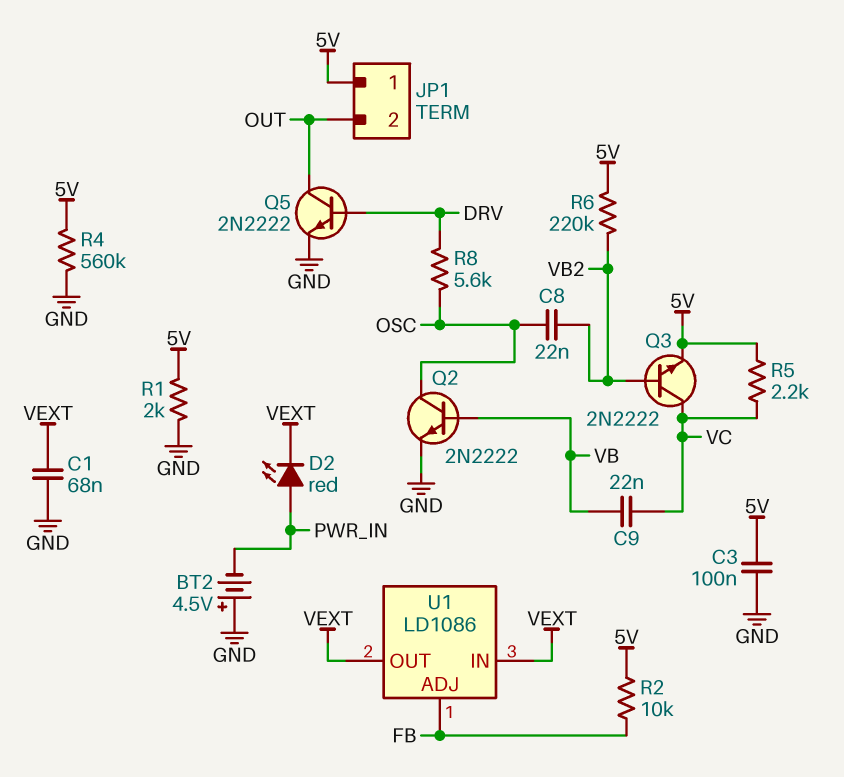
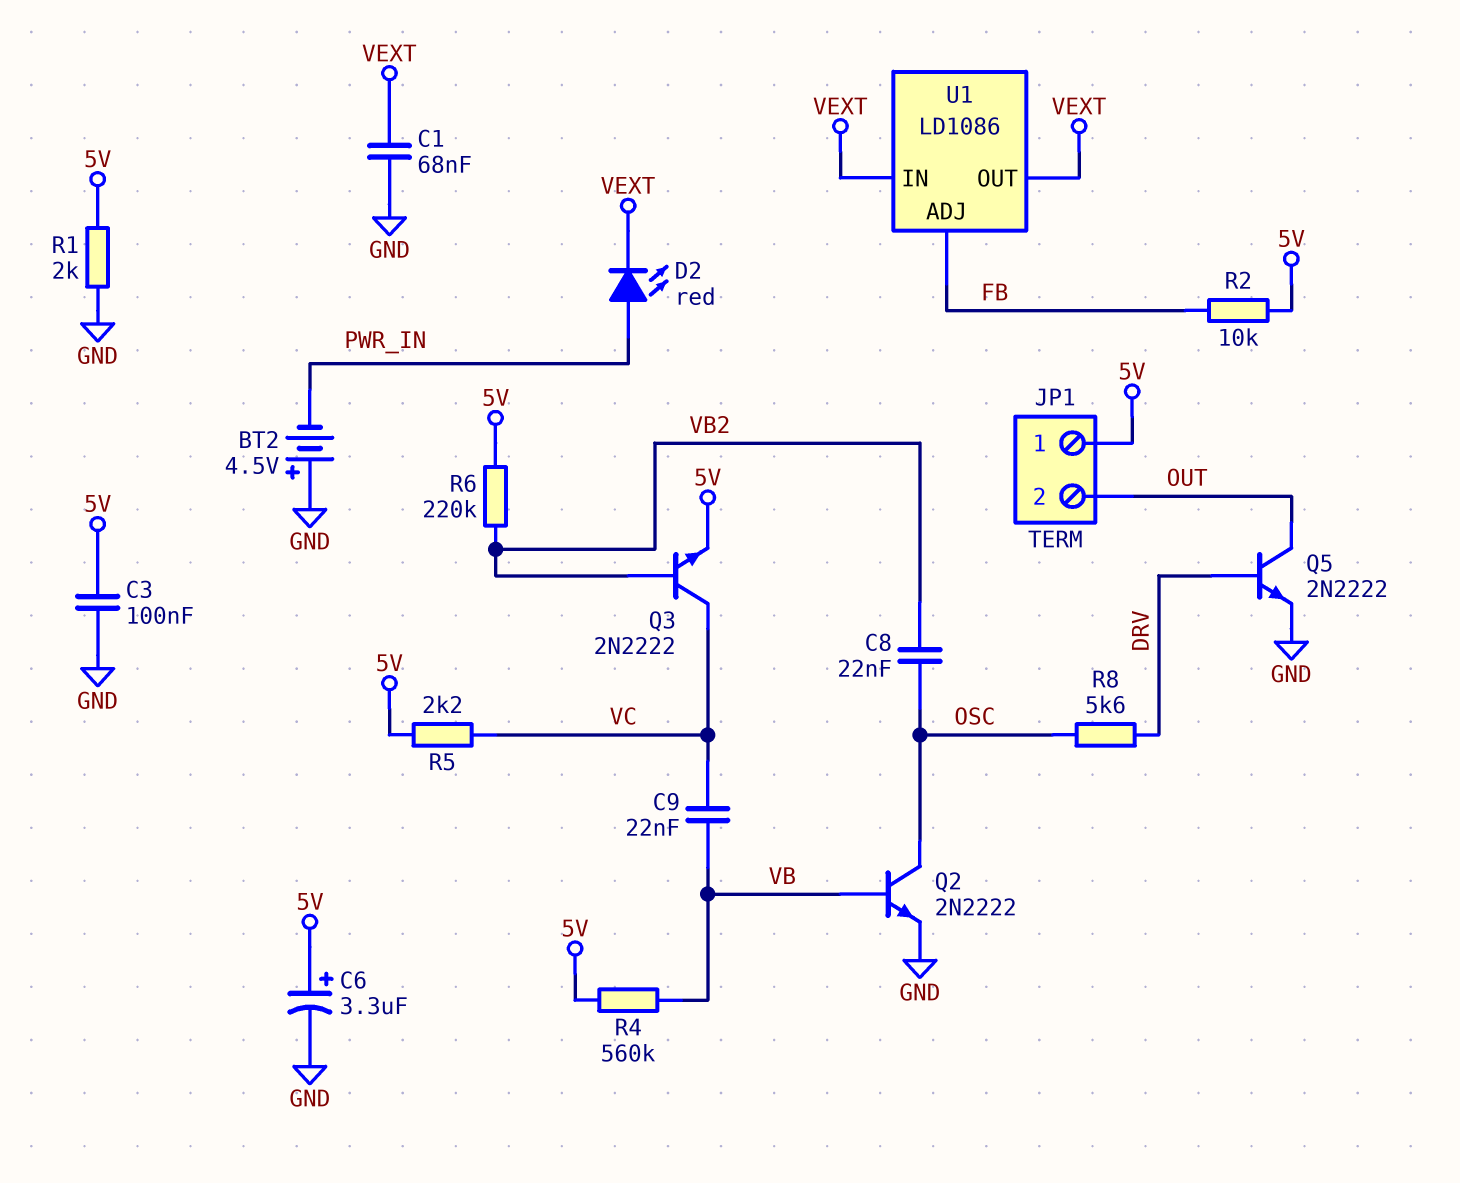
C6: none -> 3.3uF (plus 5V, minus GND)
R4: 560k (5V, GND) -> 560k (5V, VB)

